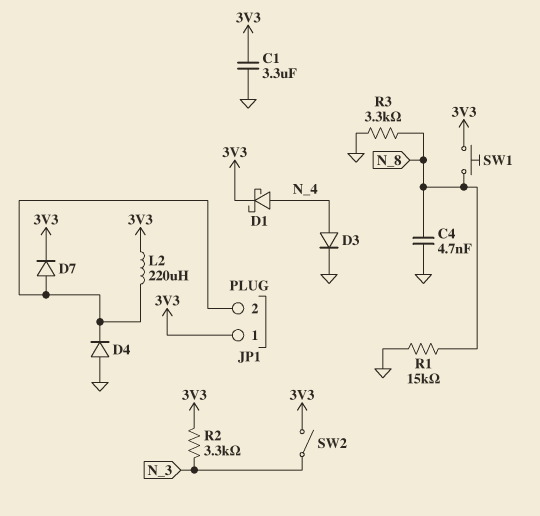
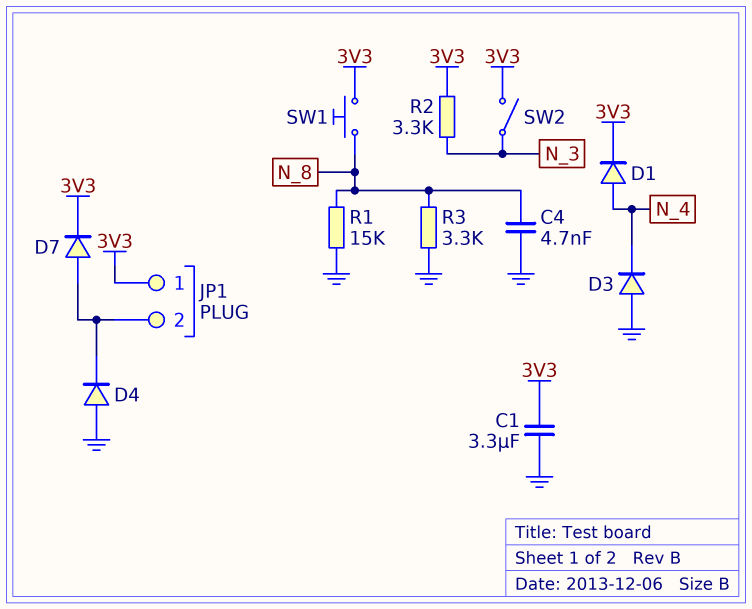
D1: schottky (A N_4, K 3V3) -> diode (A N_4, K 3V3)
D3: diode (A N_4, K GND) -> diode (A GND, K N_4)
L2: 220uH (3V3, JP1/2) -> none

